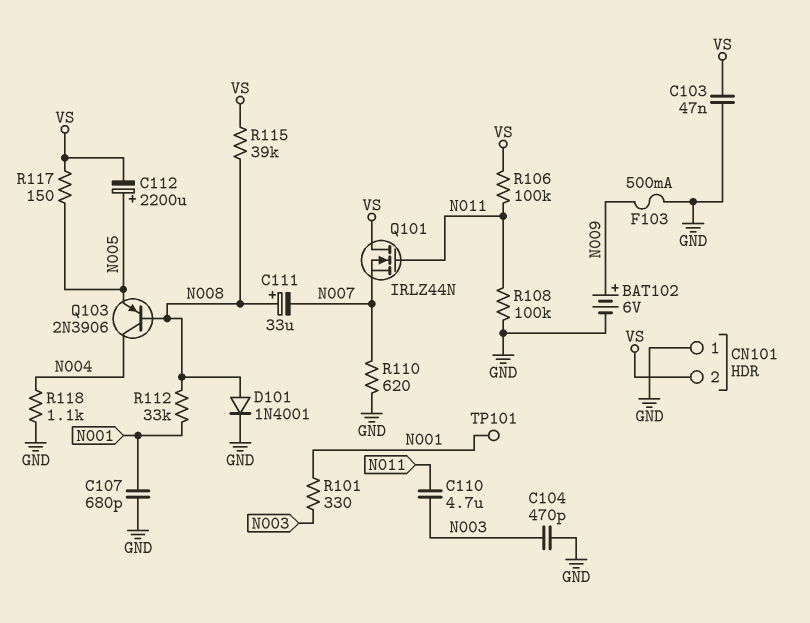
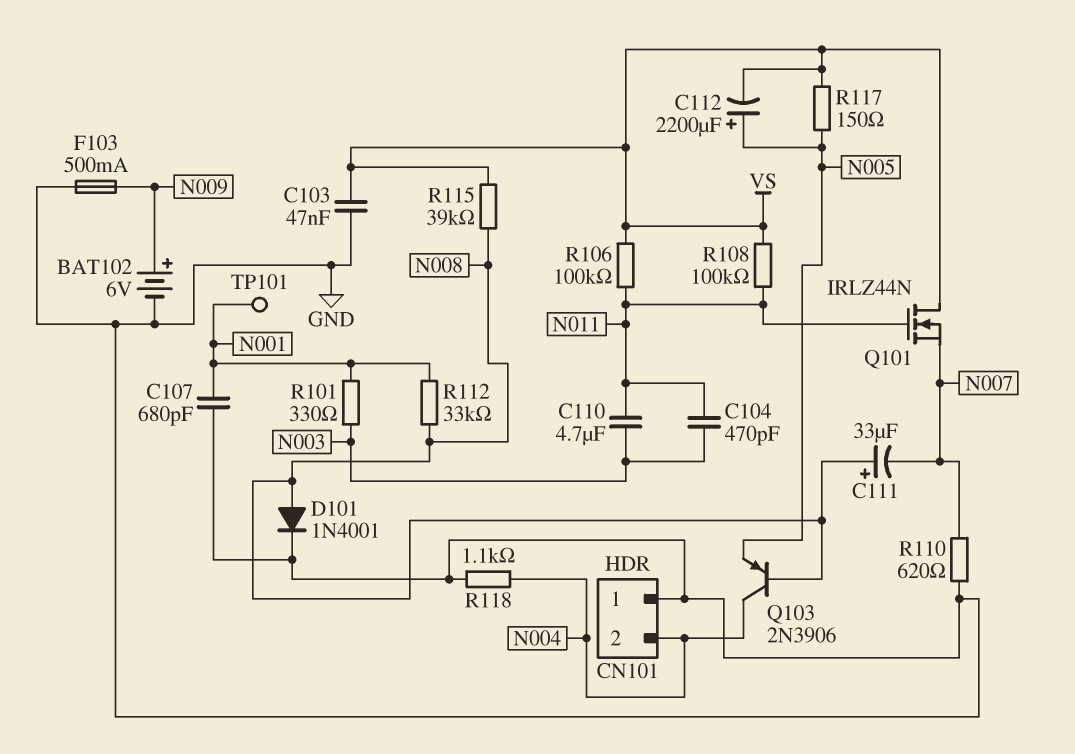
C104: 470pF (GND, N003) -> 470pF (N003, N011)
CN101 pin 2: VS -> N004
R108: 100k (GND, N011) -> 100k (N011, VS)

